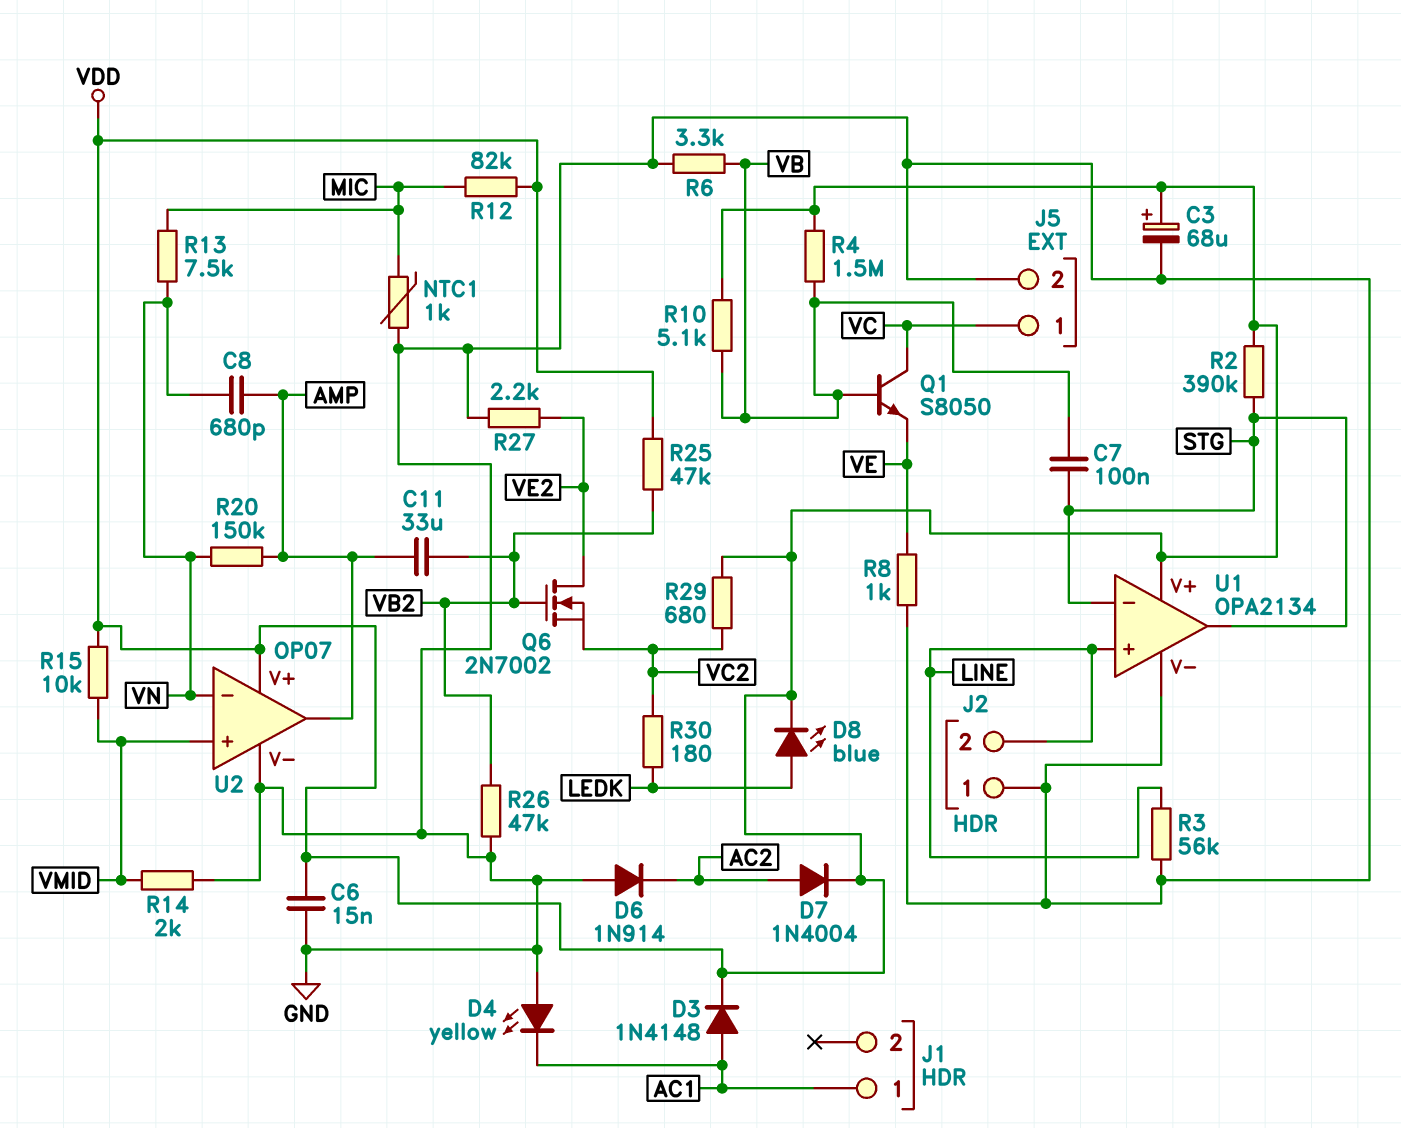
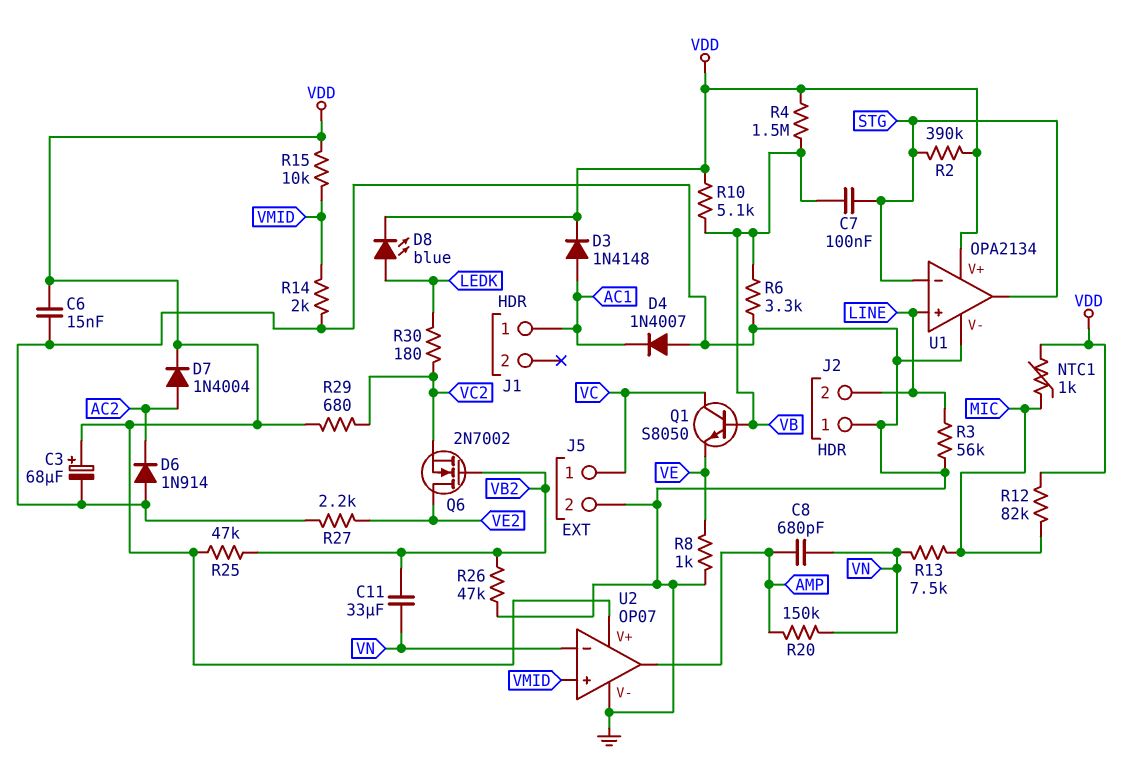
C11: 33uF (AMP, VB2) -> 33uF (VB2, VN)
D4: LED yellow (A GND, K AC1) -> diode 1N4007 (A GND, K AC1)
NTC1: 1k (GND, MIC) -> 1k (MIC, VDD)

